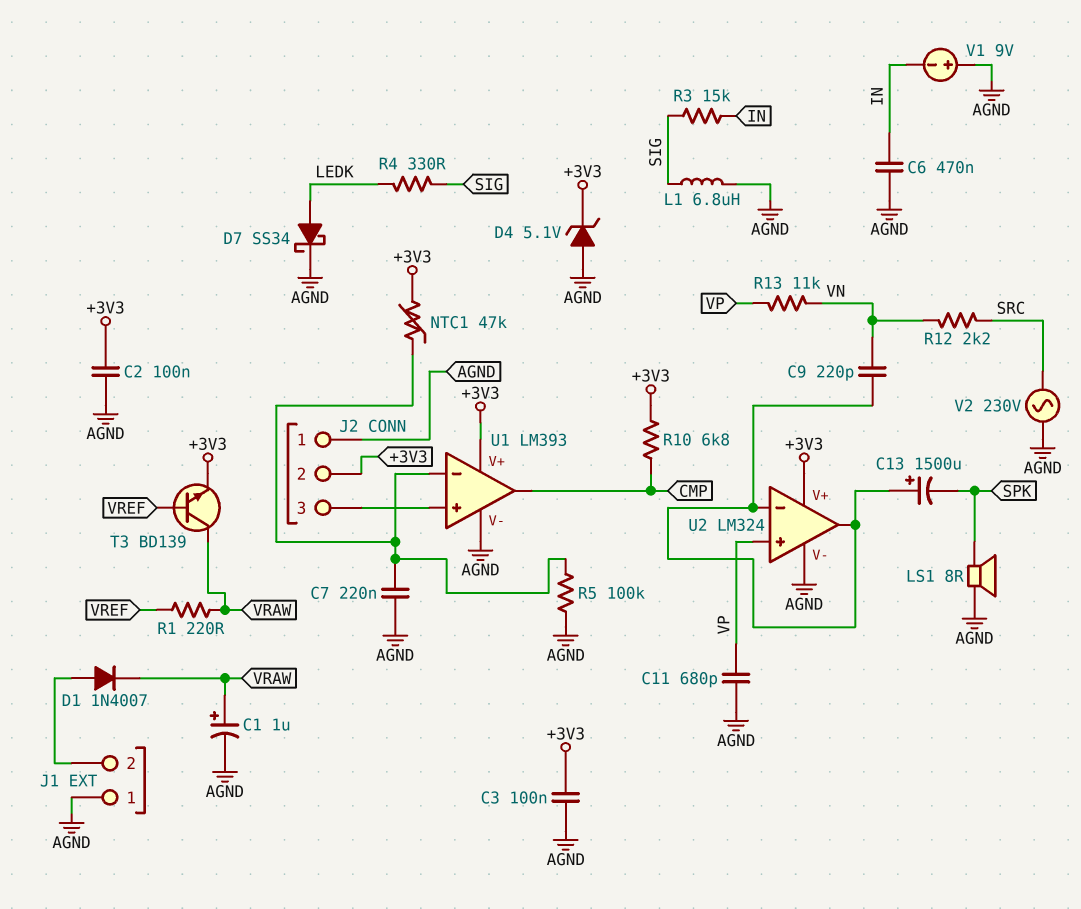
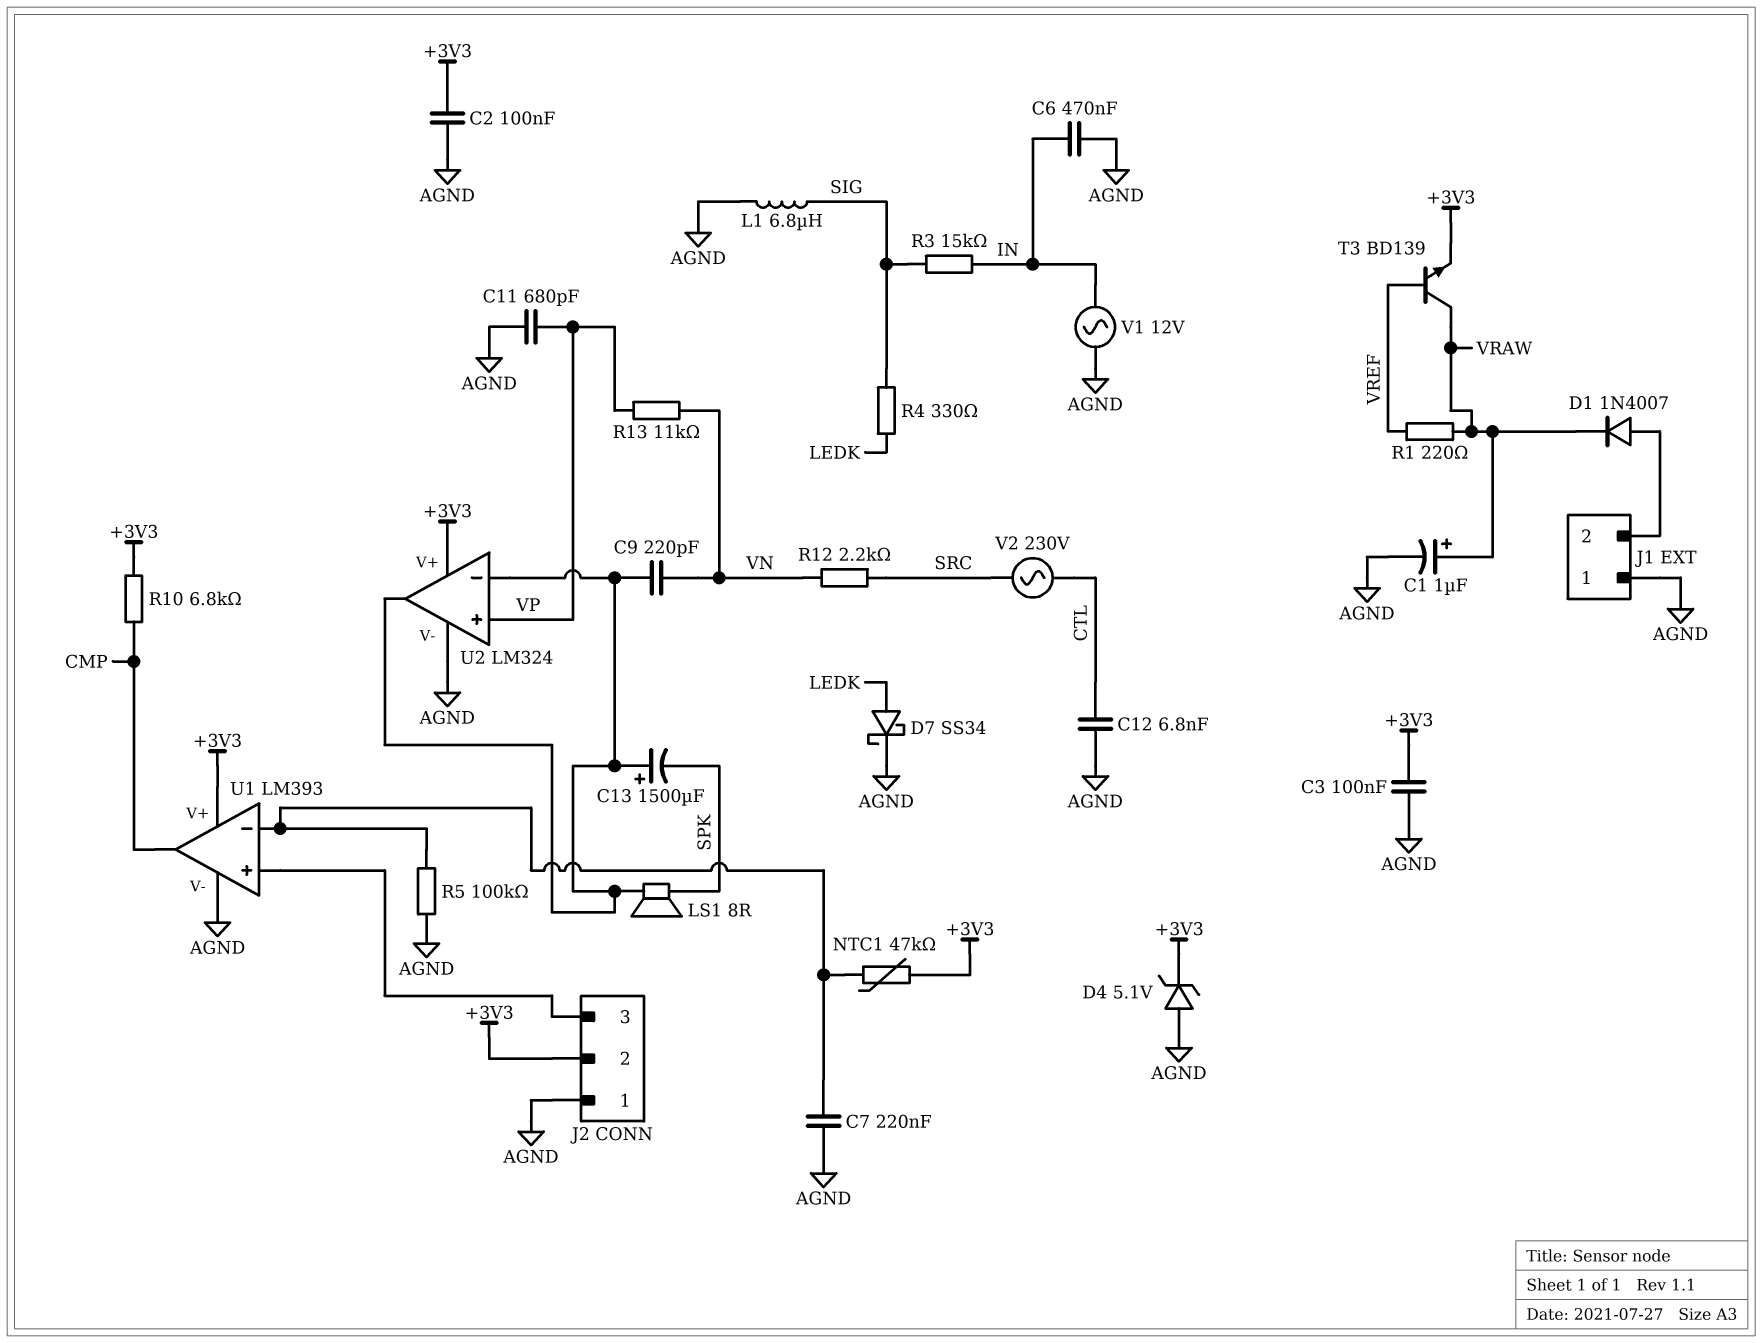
C12: none -> 6.8nF (AGND, CTL)
LS1: speaker 8R (AGND, SPK) -> speaker 8R (SPK, U2/in-)
V1: 9V (plus AGND, minus IN) -> AC 12V (AGND, IN)
V2: AC 230V (AGND, SRC) -> AC 230V (CTL, SRC)

